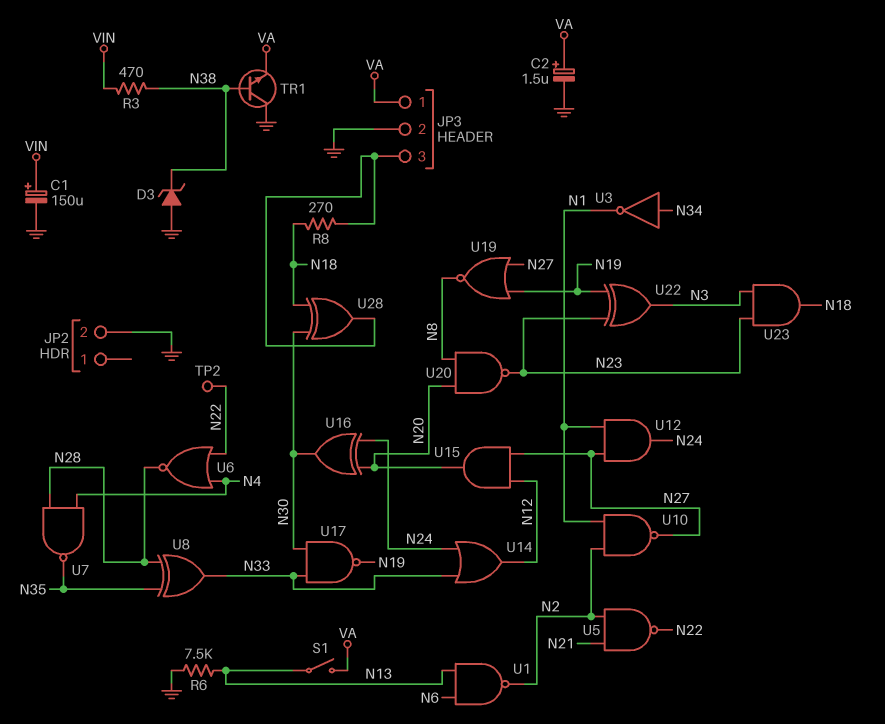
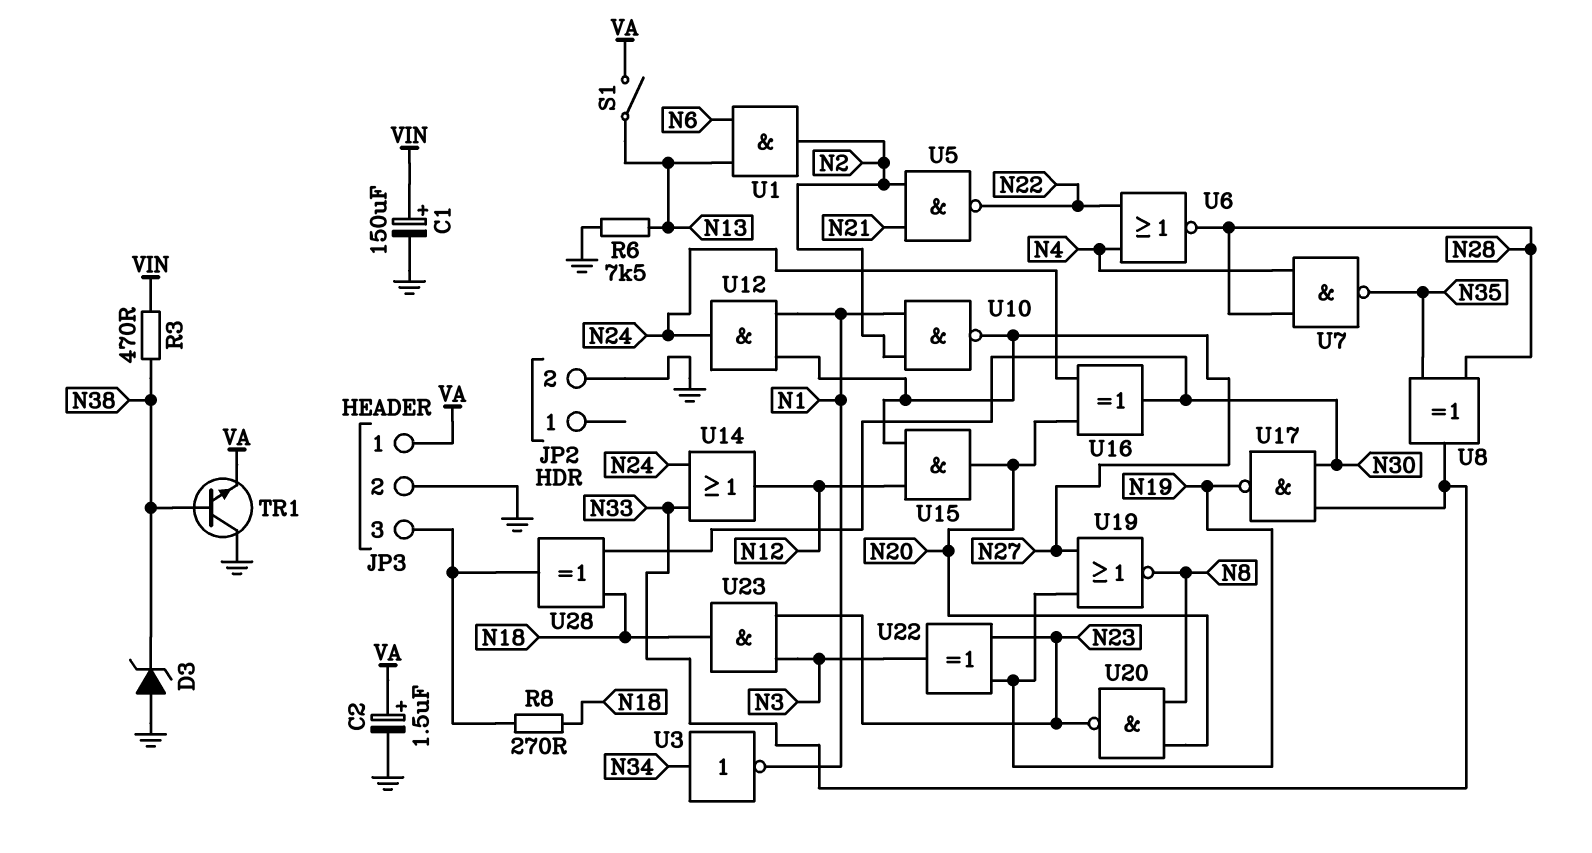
TP2: test point (N22) -> none
U1: NAND (in N6, in N13, out N2) -> AND (in N6, in N13, out N2)

